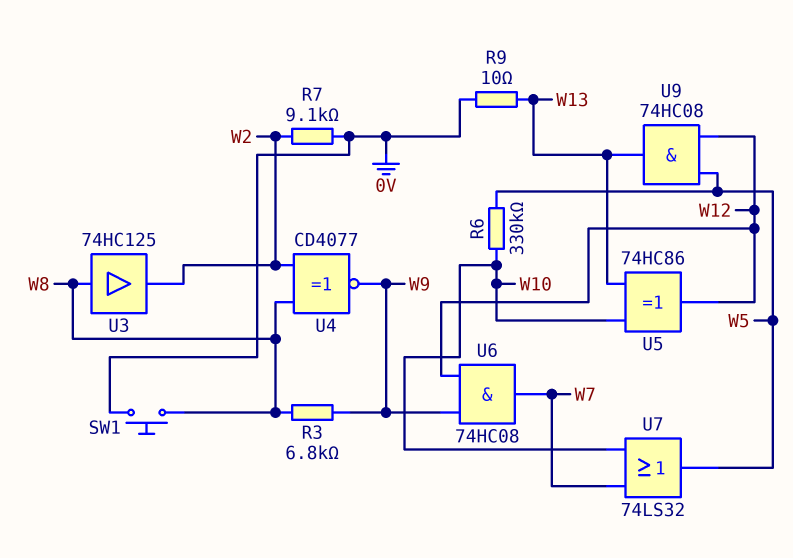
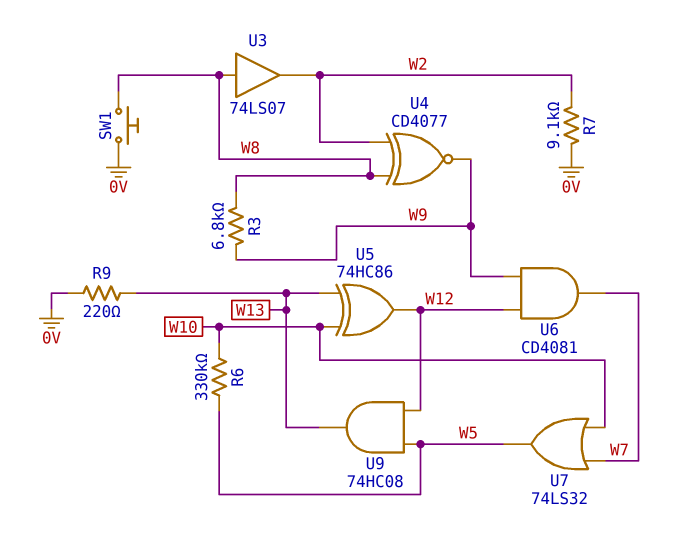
R9: 10 (0V, W13) -> 220 (0V, W13)
U3: buffer 74HC125 (in W8, out W2) -> buffer 74LS07 (in W8, out W2)
U6: AND 74HC08 (in W9, in W12, out W7) -> AND CD4081 (in W9, in W12, out W7)

